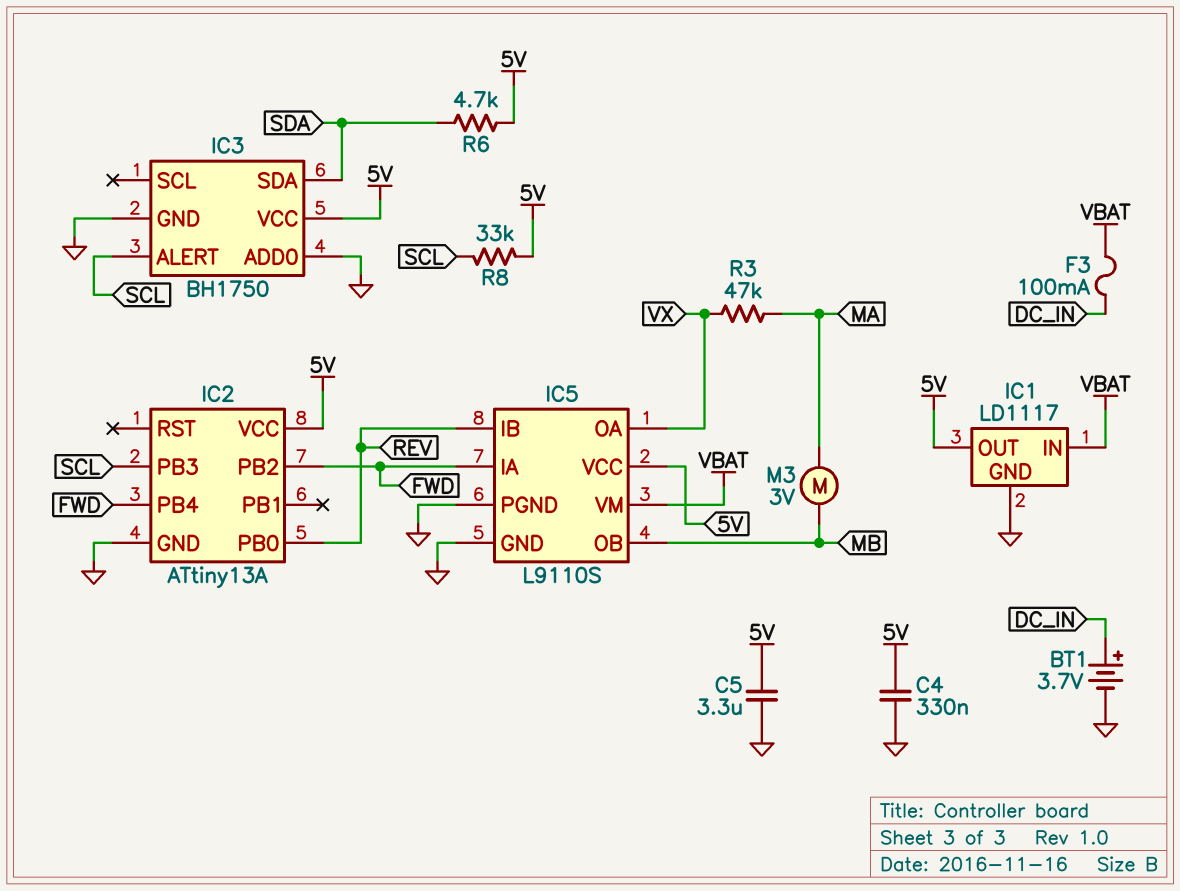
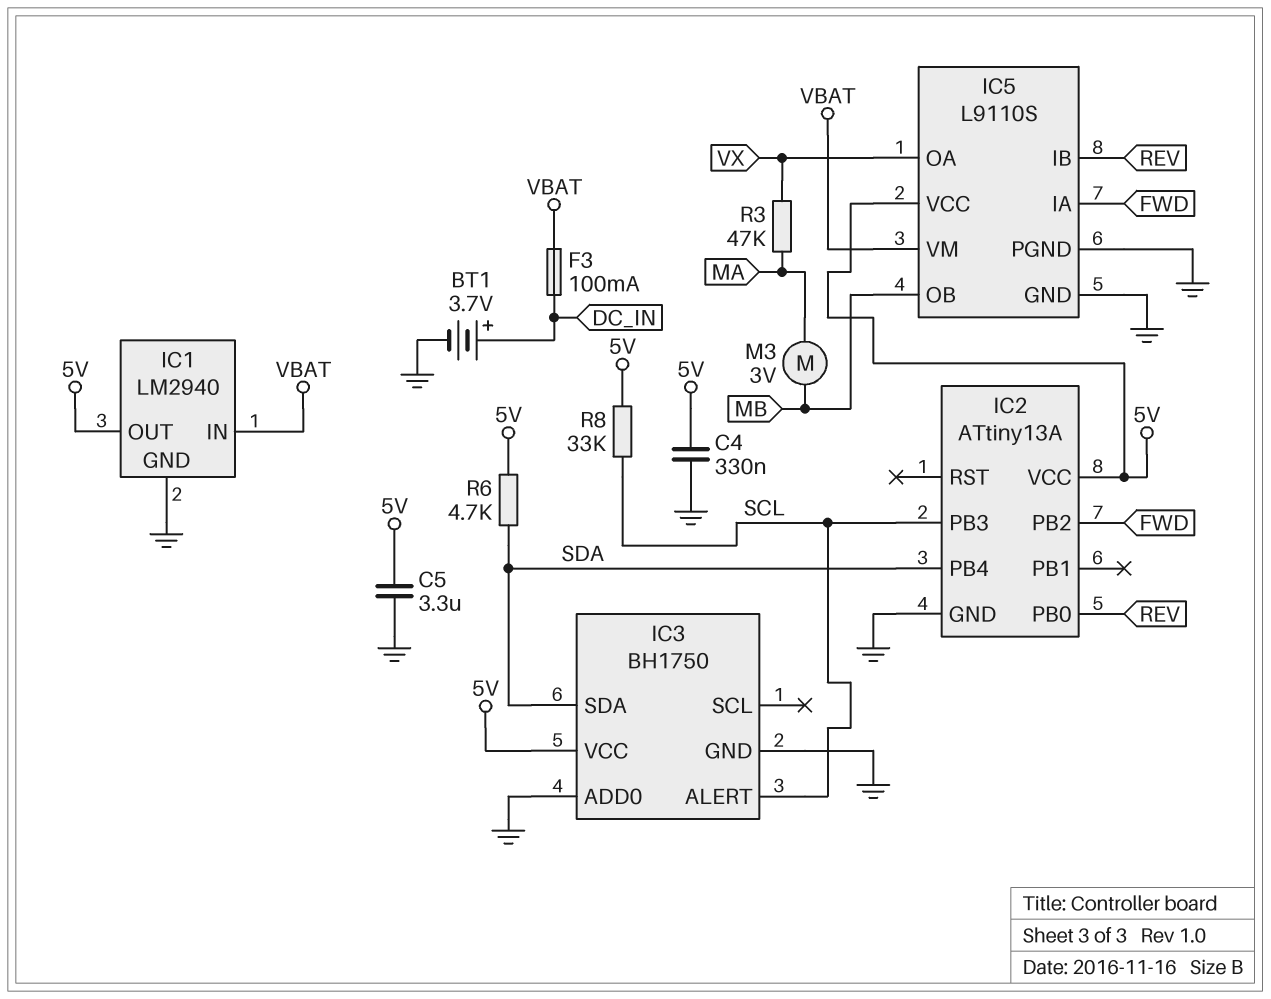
IC1: LD1117 -> LM2940
IC2 pin PB4: FWD -> SDA

